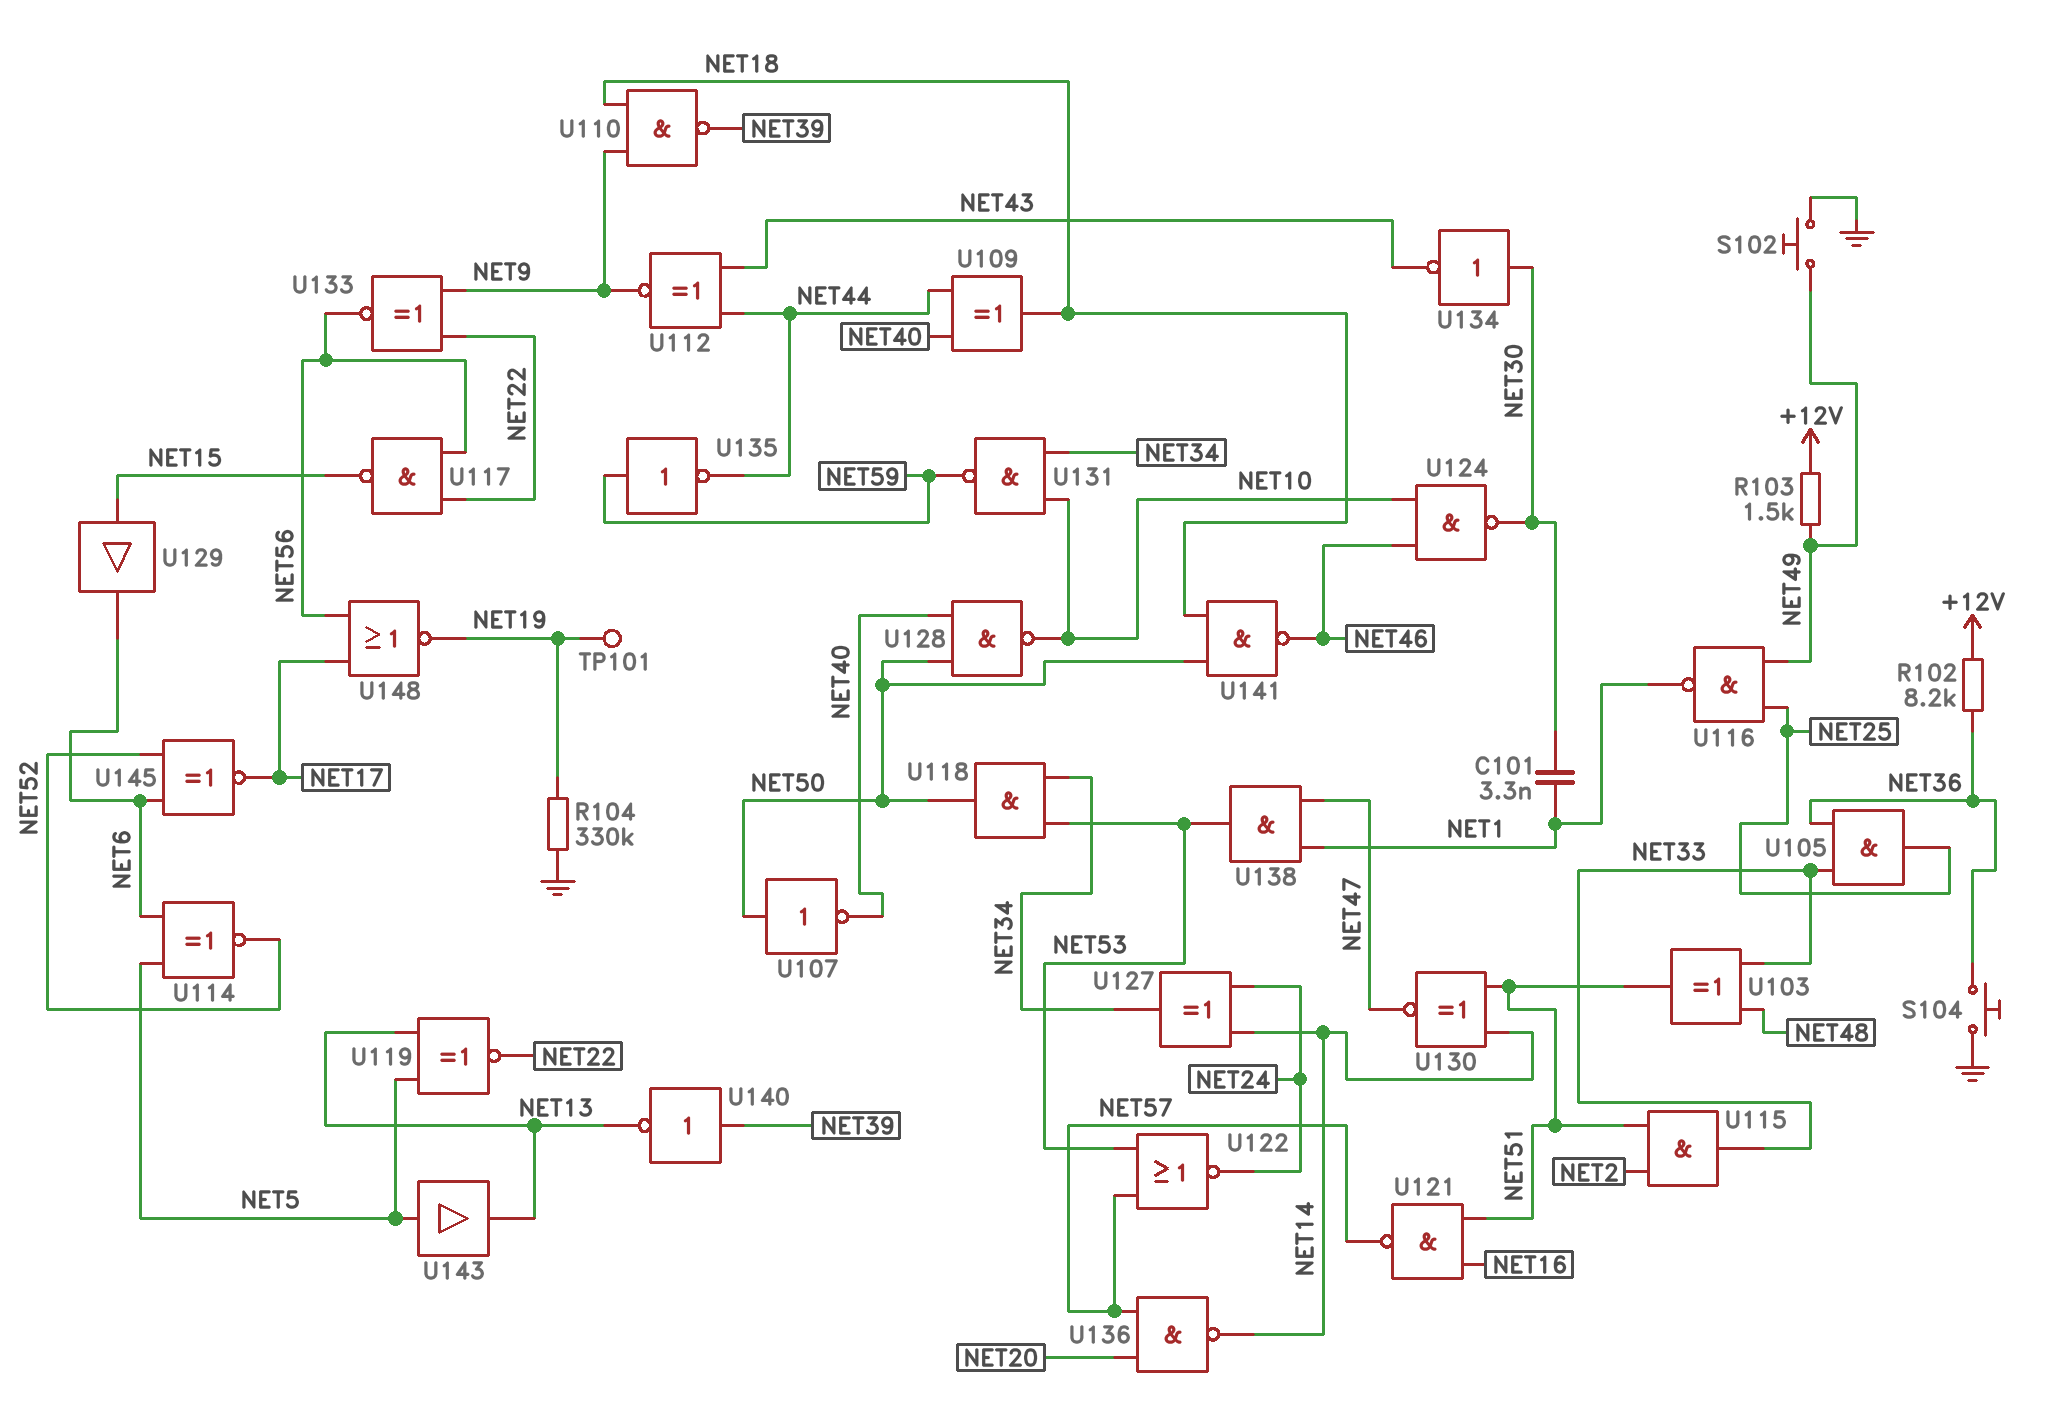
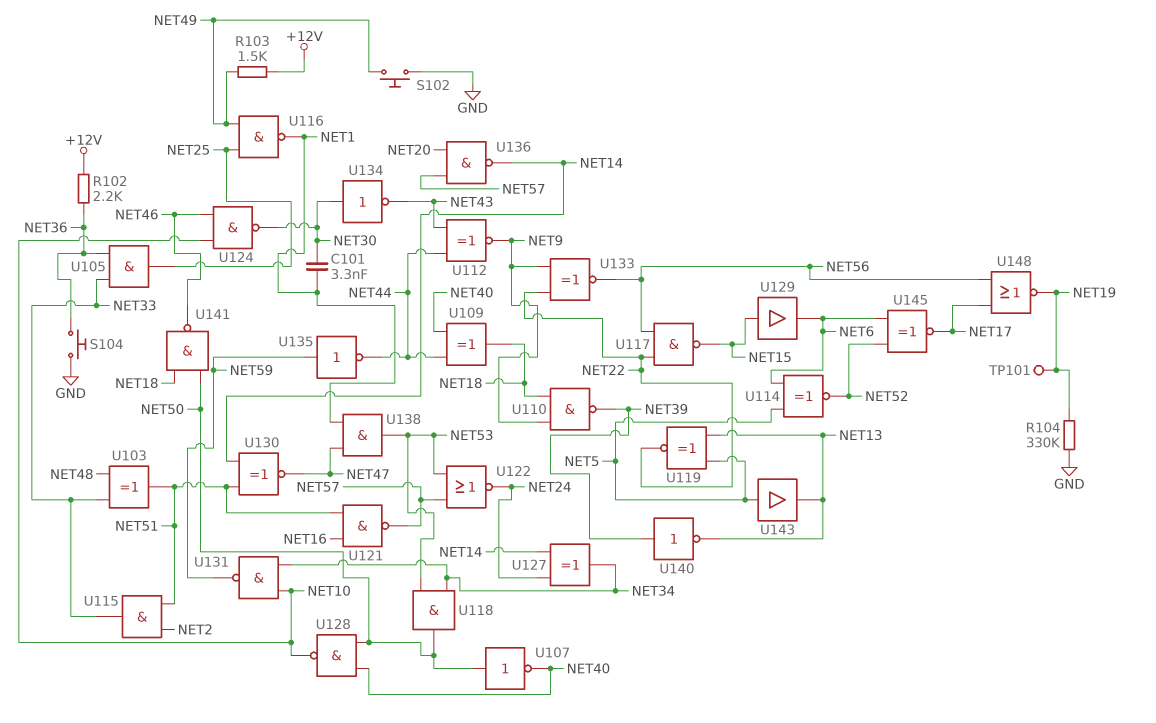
R102: 8.2k (+12V, NET36) -> 2.2k (+12V, NET36)

